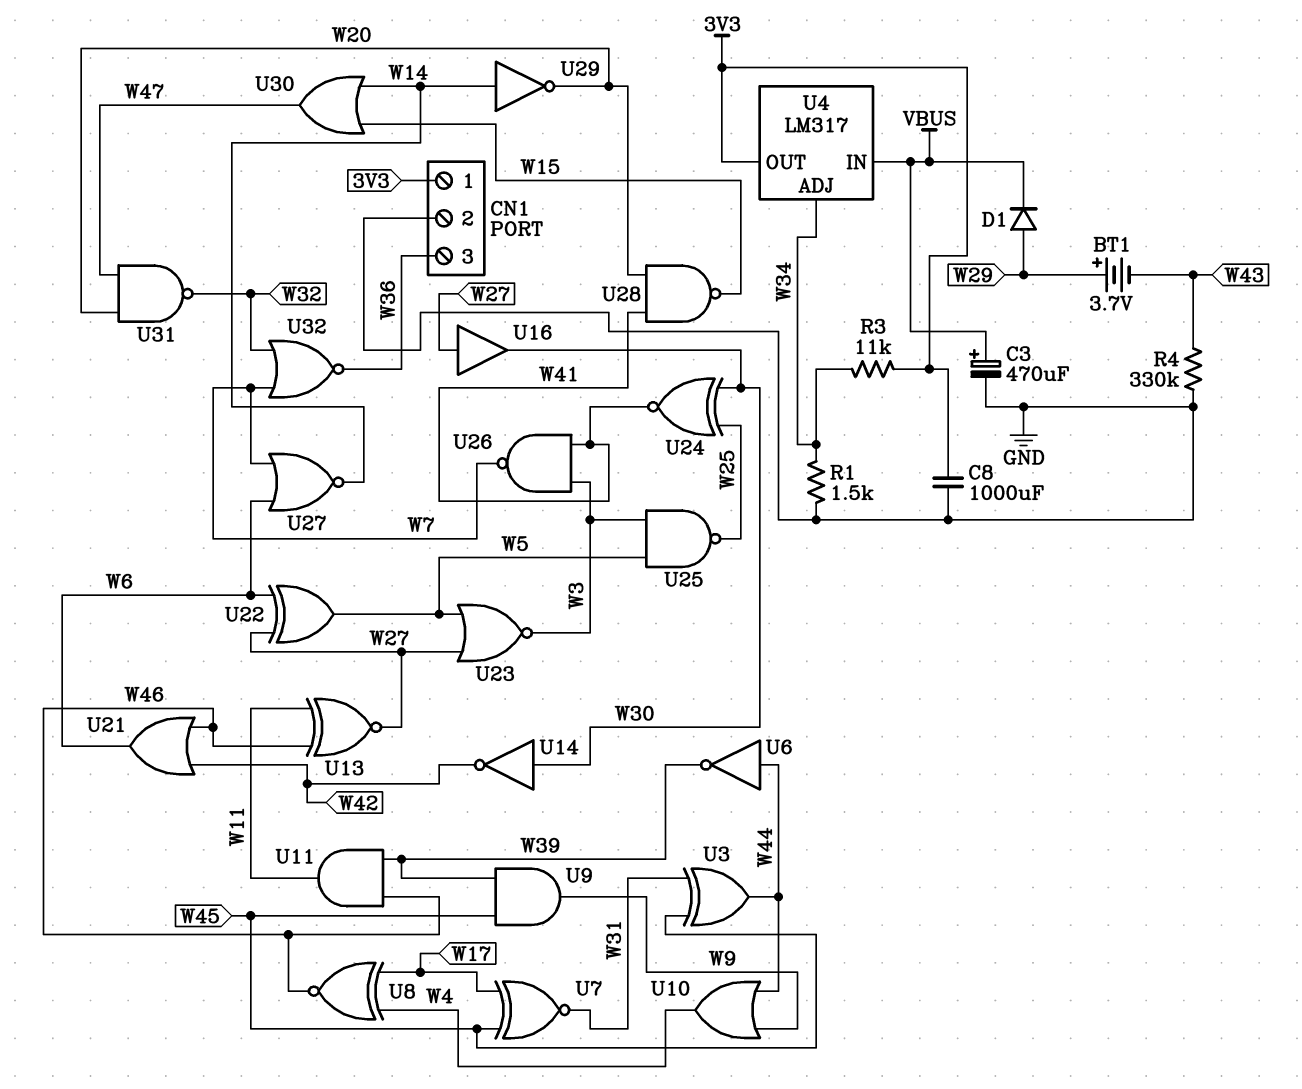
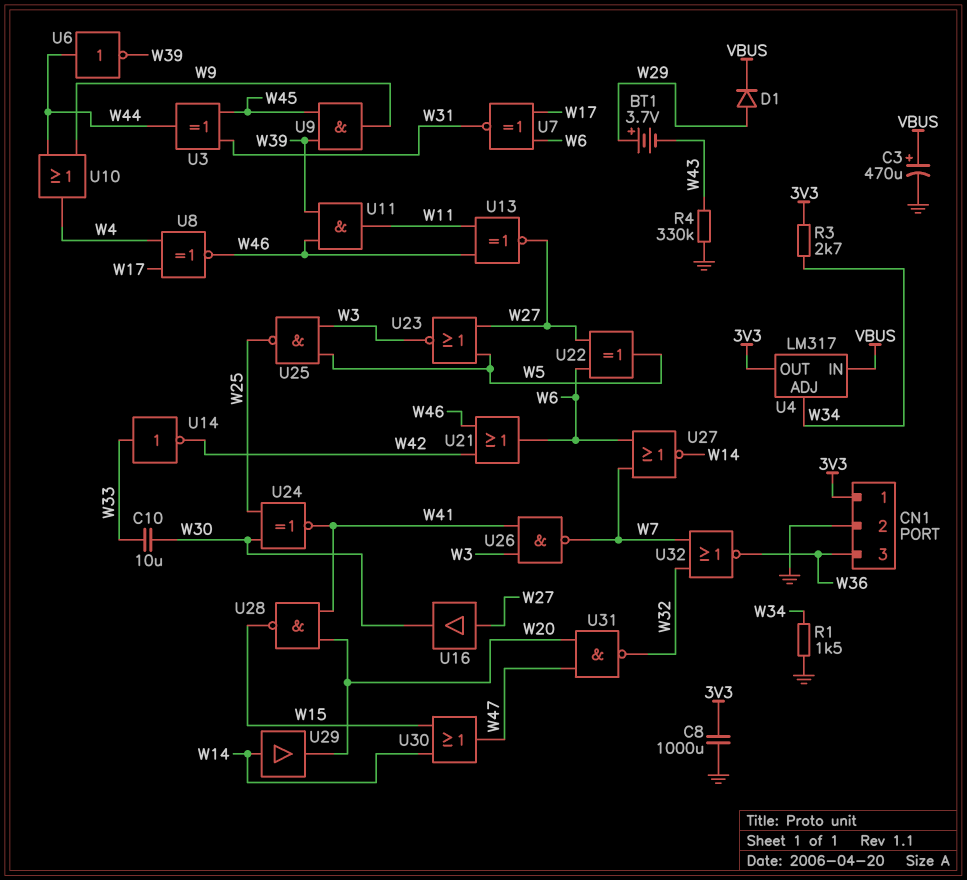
C10: none -> 10uF (W30, W33)
R3: 11k (3V3, W34) -> 2.7k (3V3, W34)
U7: XNOR (in W17, in W45, out W31) -> XNOR (in W6, in W17, out W31)
U14: NOT (in W30, out W42) -> NOT (in W33, out W42)
U29: NOT (in W14, out W20) -> buffer (in W14, out W20)

